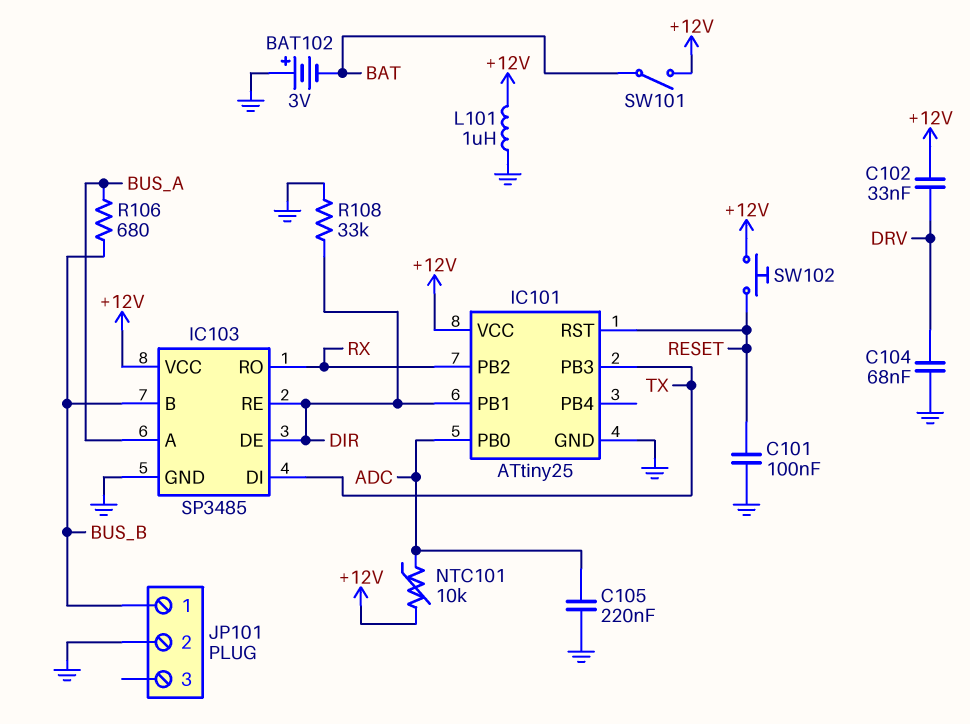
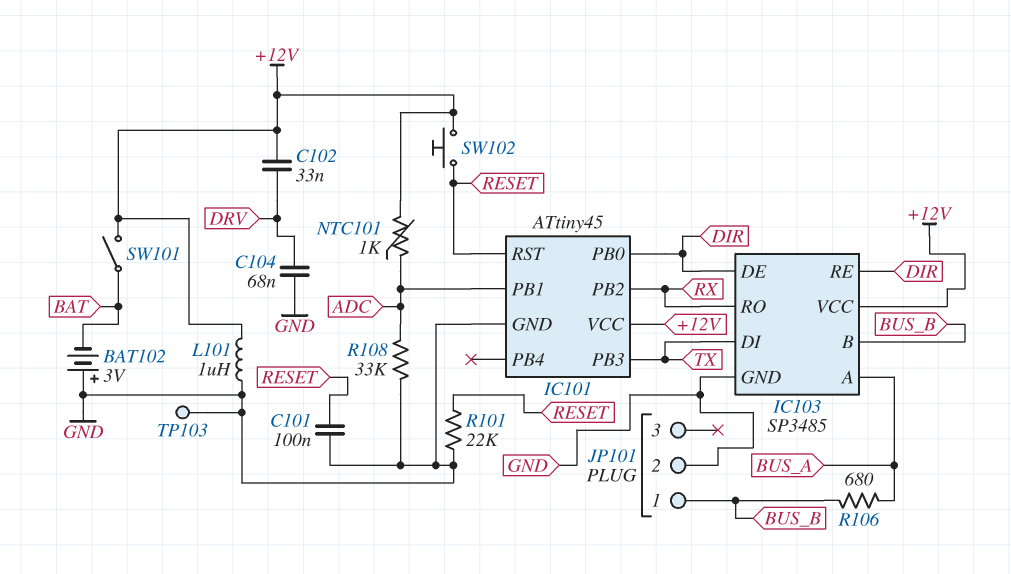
C105: 220nF (ADC, GND) -> none
IC101: ATtiny25 -> ATtiny45
IC101 pin PB0: ADC -> DIR
IC101 pin PB1: DIR -> ADC
NTC101: 10k (+12V, ADC) -> 1k (+12V, ADC)
R101: none -> 22k (GND, RESET)
R108: 33k (DIR, GND) -> 33k (ADC, GND)
TP103: none -> test point (GND)

